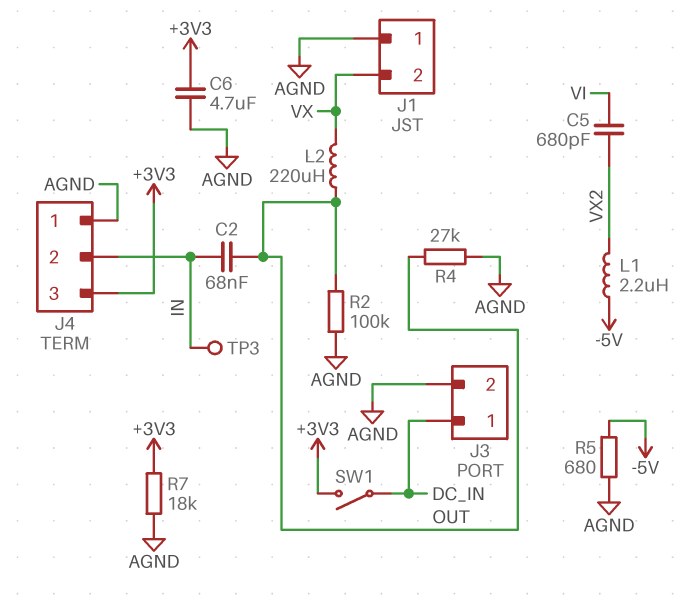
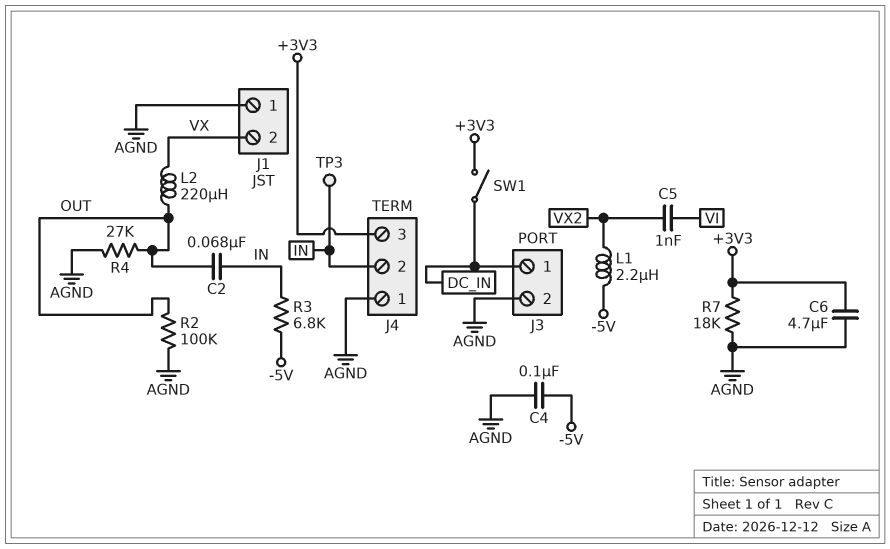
C4: none -> 100nF (-5V, AGND)
C5: 680pF (VI, VX2) -> 1nF (VI, VX2)
R3: none -> 6.8k (-5V, IN)
R5: 680 (-5V, AGND) -> none

